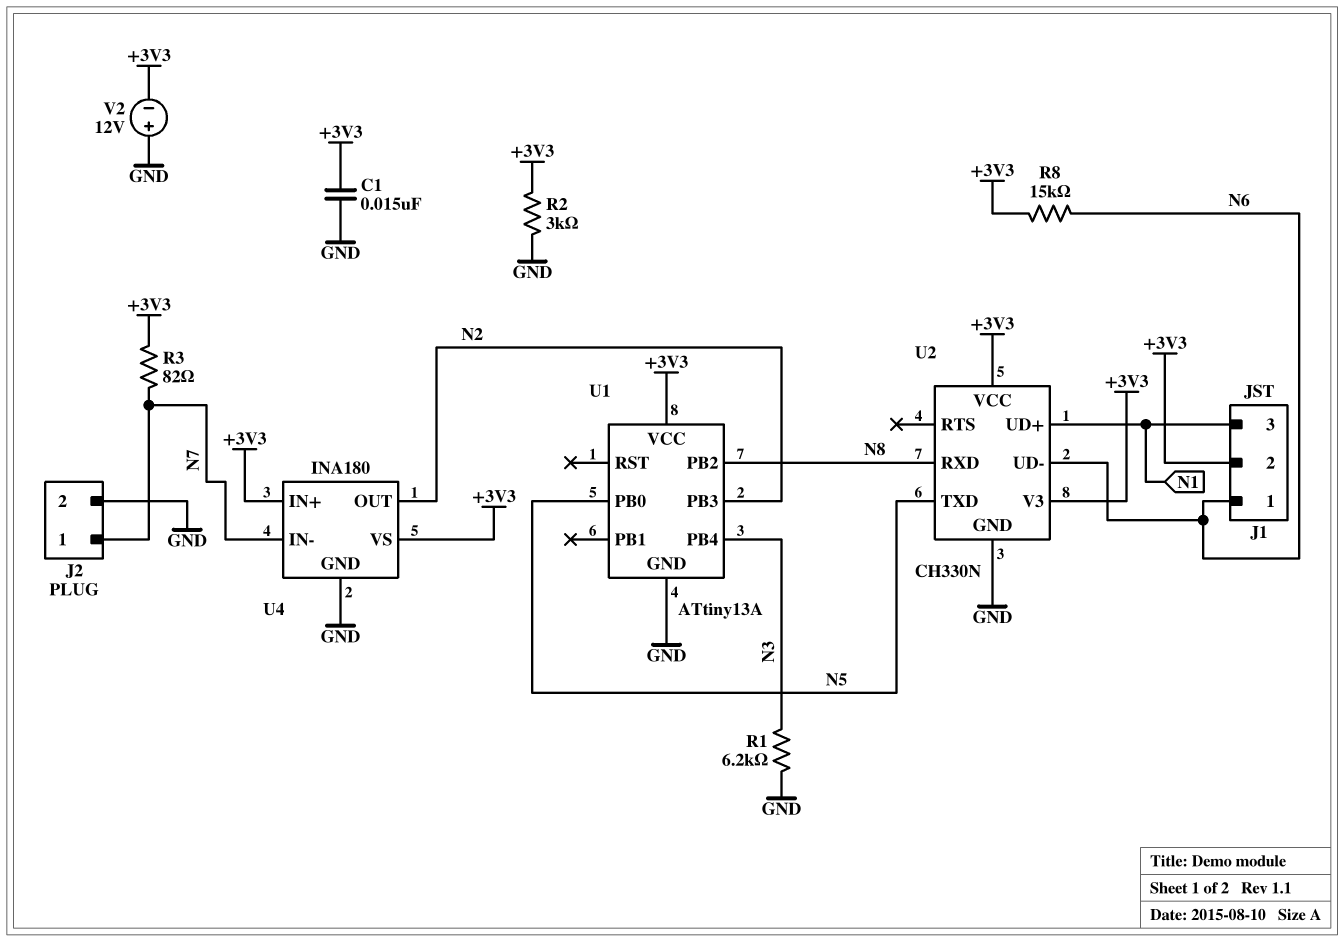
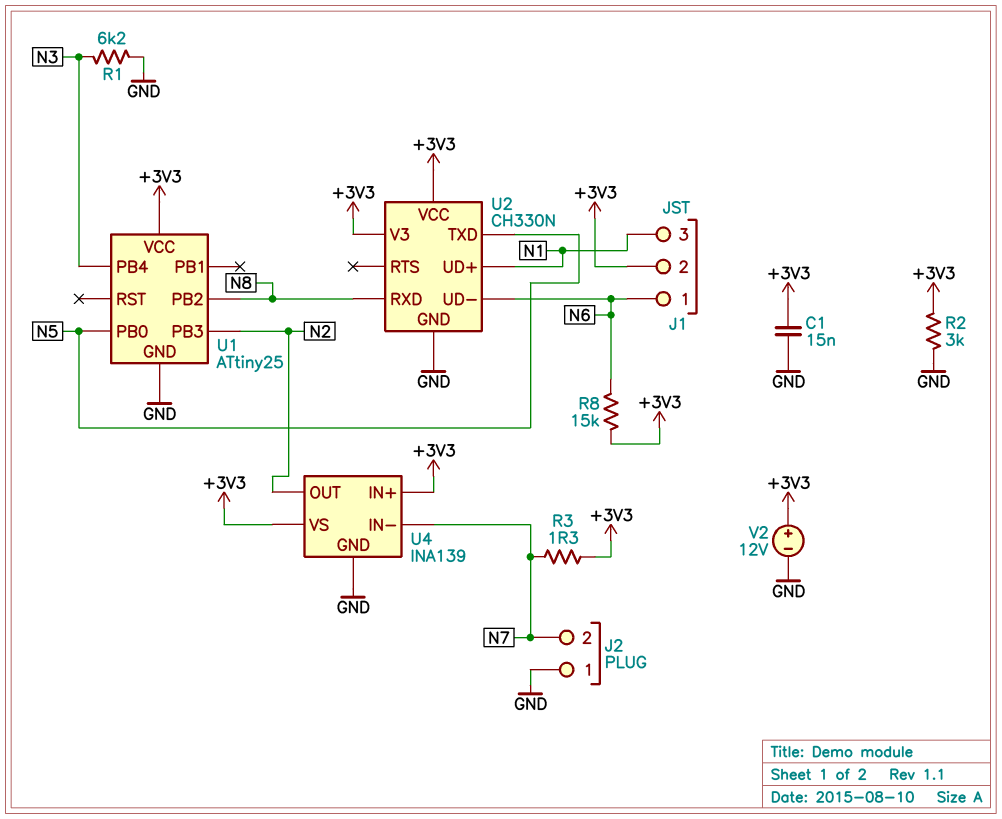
J2 pin 1: N7 -> GND
J2 pin 2: GND -> N7
R3: 82 (+3V3, N7) -> 1.3 (+3V3, N7)
U1: ATtiny13A -> ATtiny25
U4: INA180 -> INA139
V2: 12V (plus GND, minus +3V3) -> 12V (plus +3V3, minus GND)

